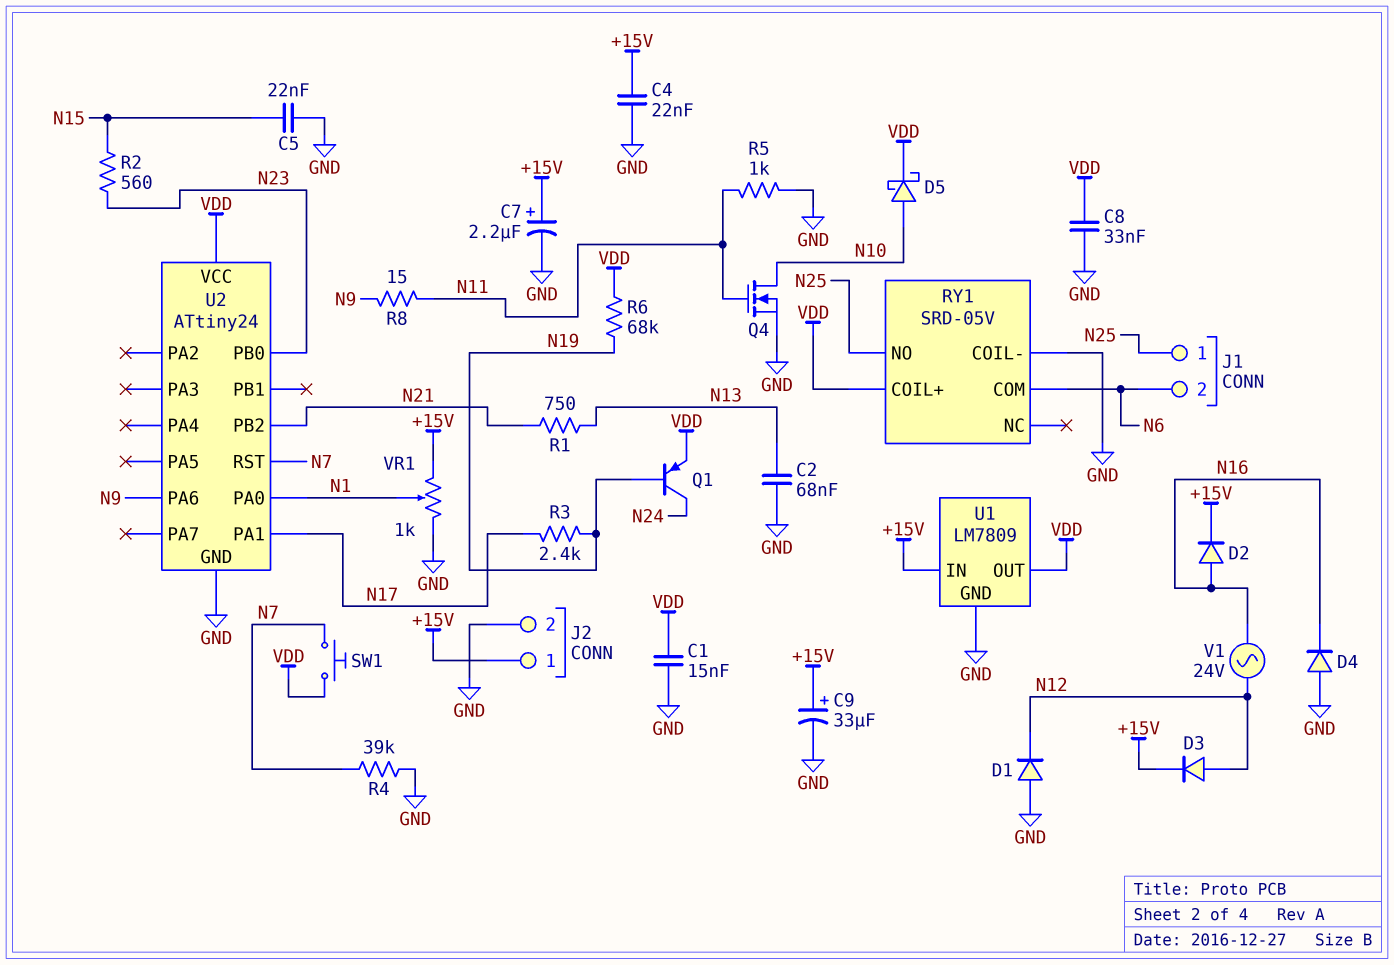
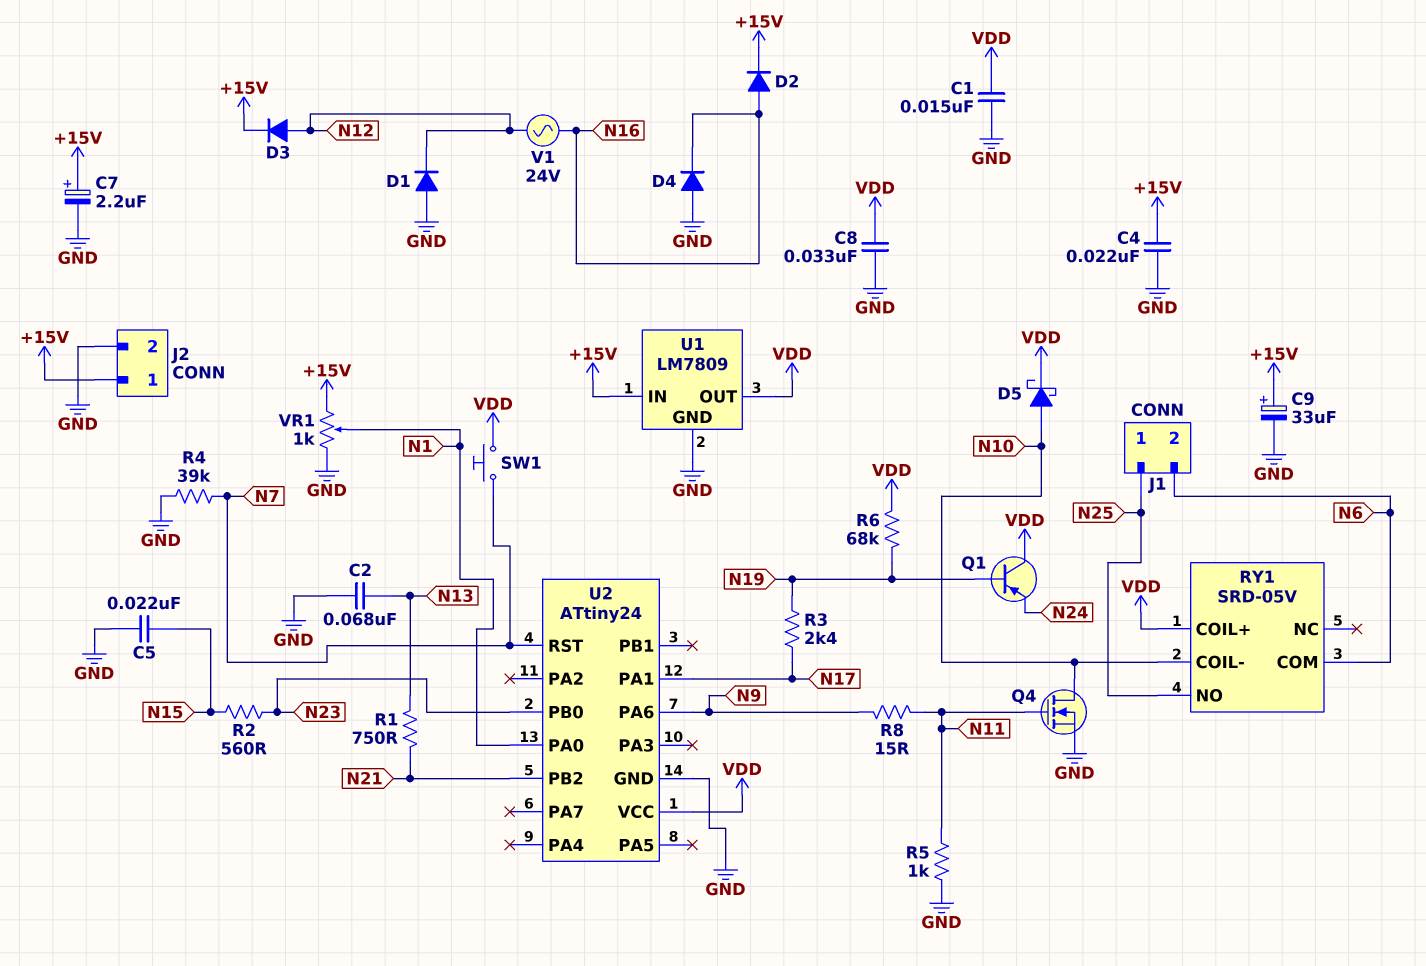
Q1: PNP (B N19, C N24, E VDD) -> PNP (B N19, C VDD, E N24)
RY1 pin COIL-: GND -> N10

